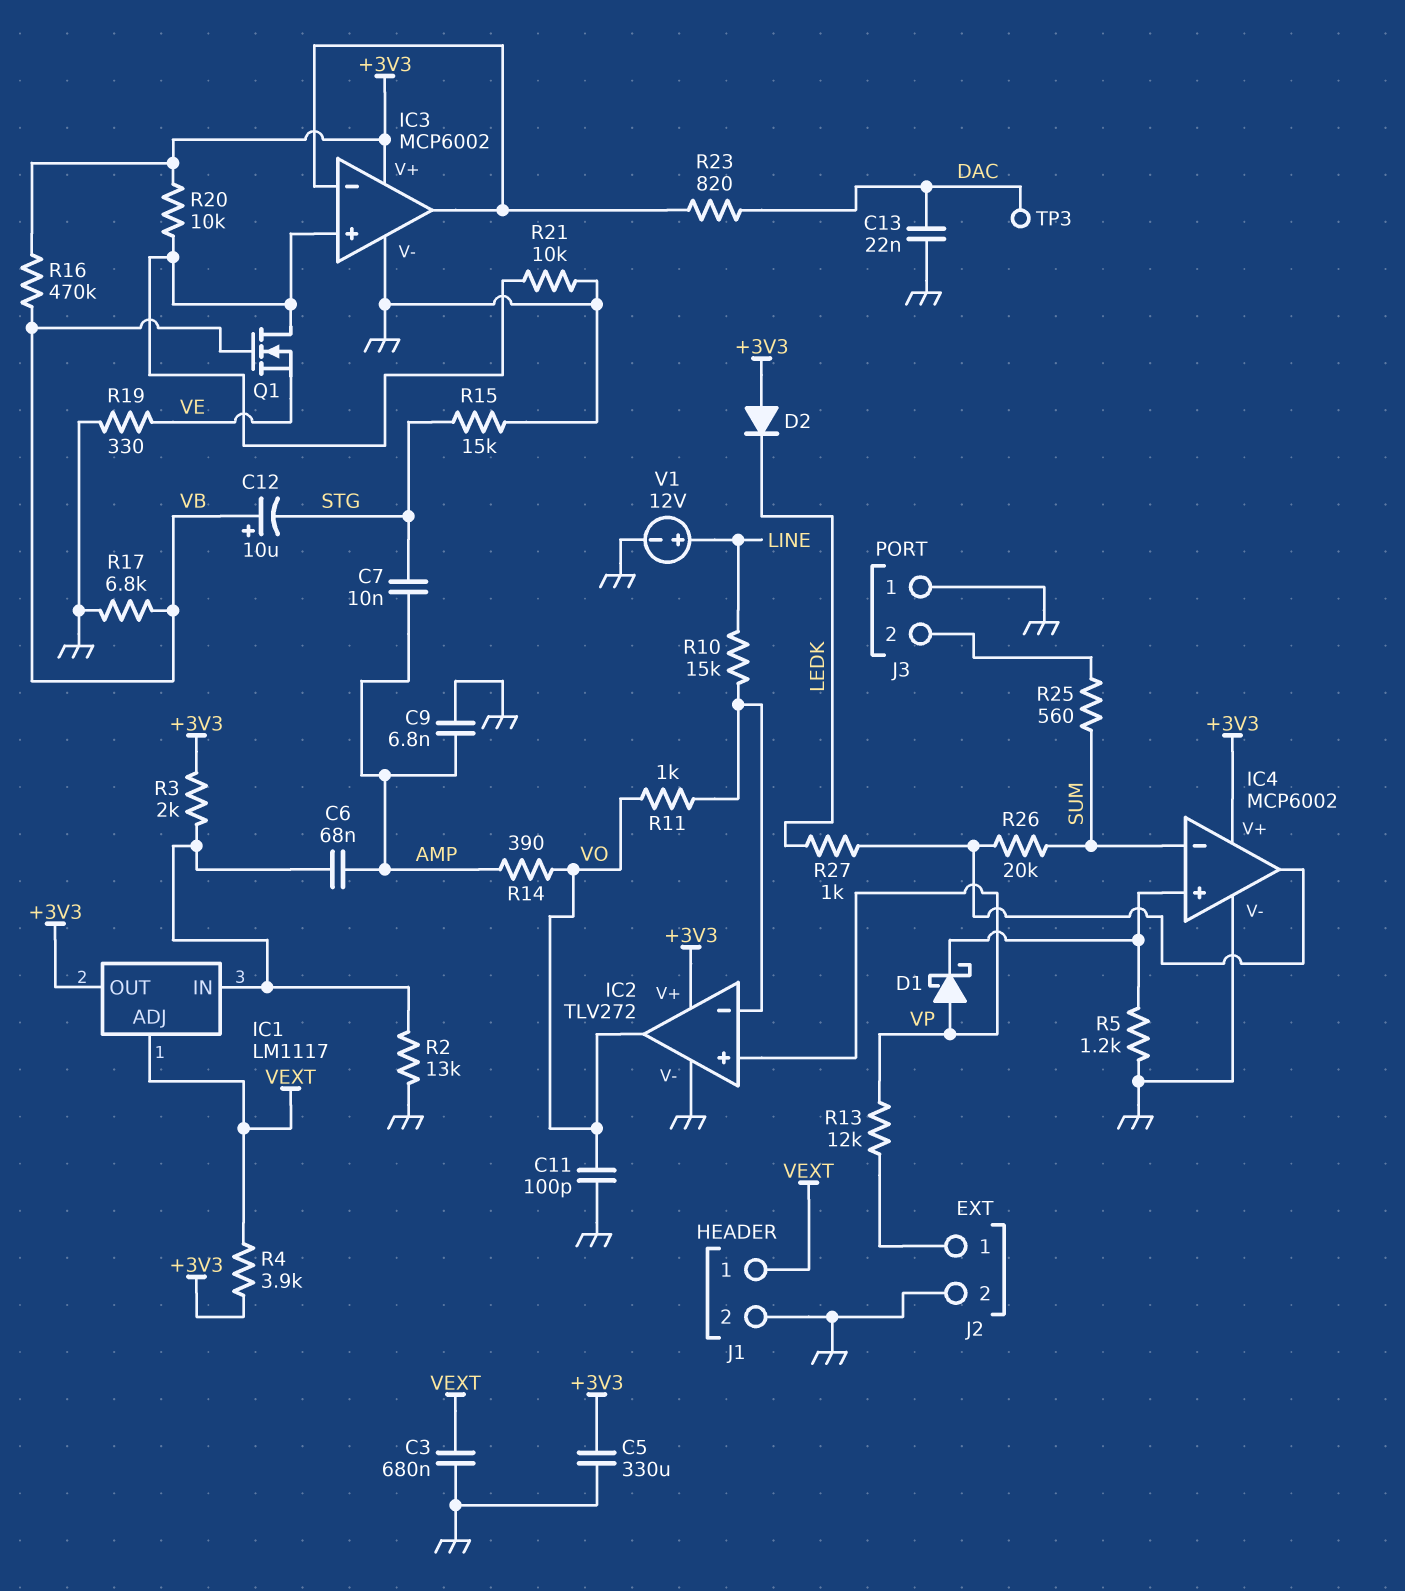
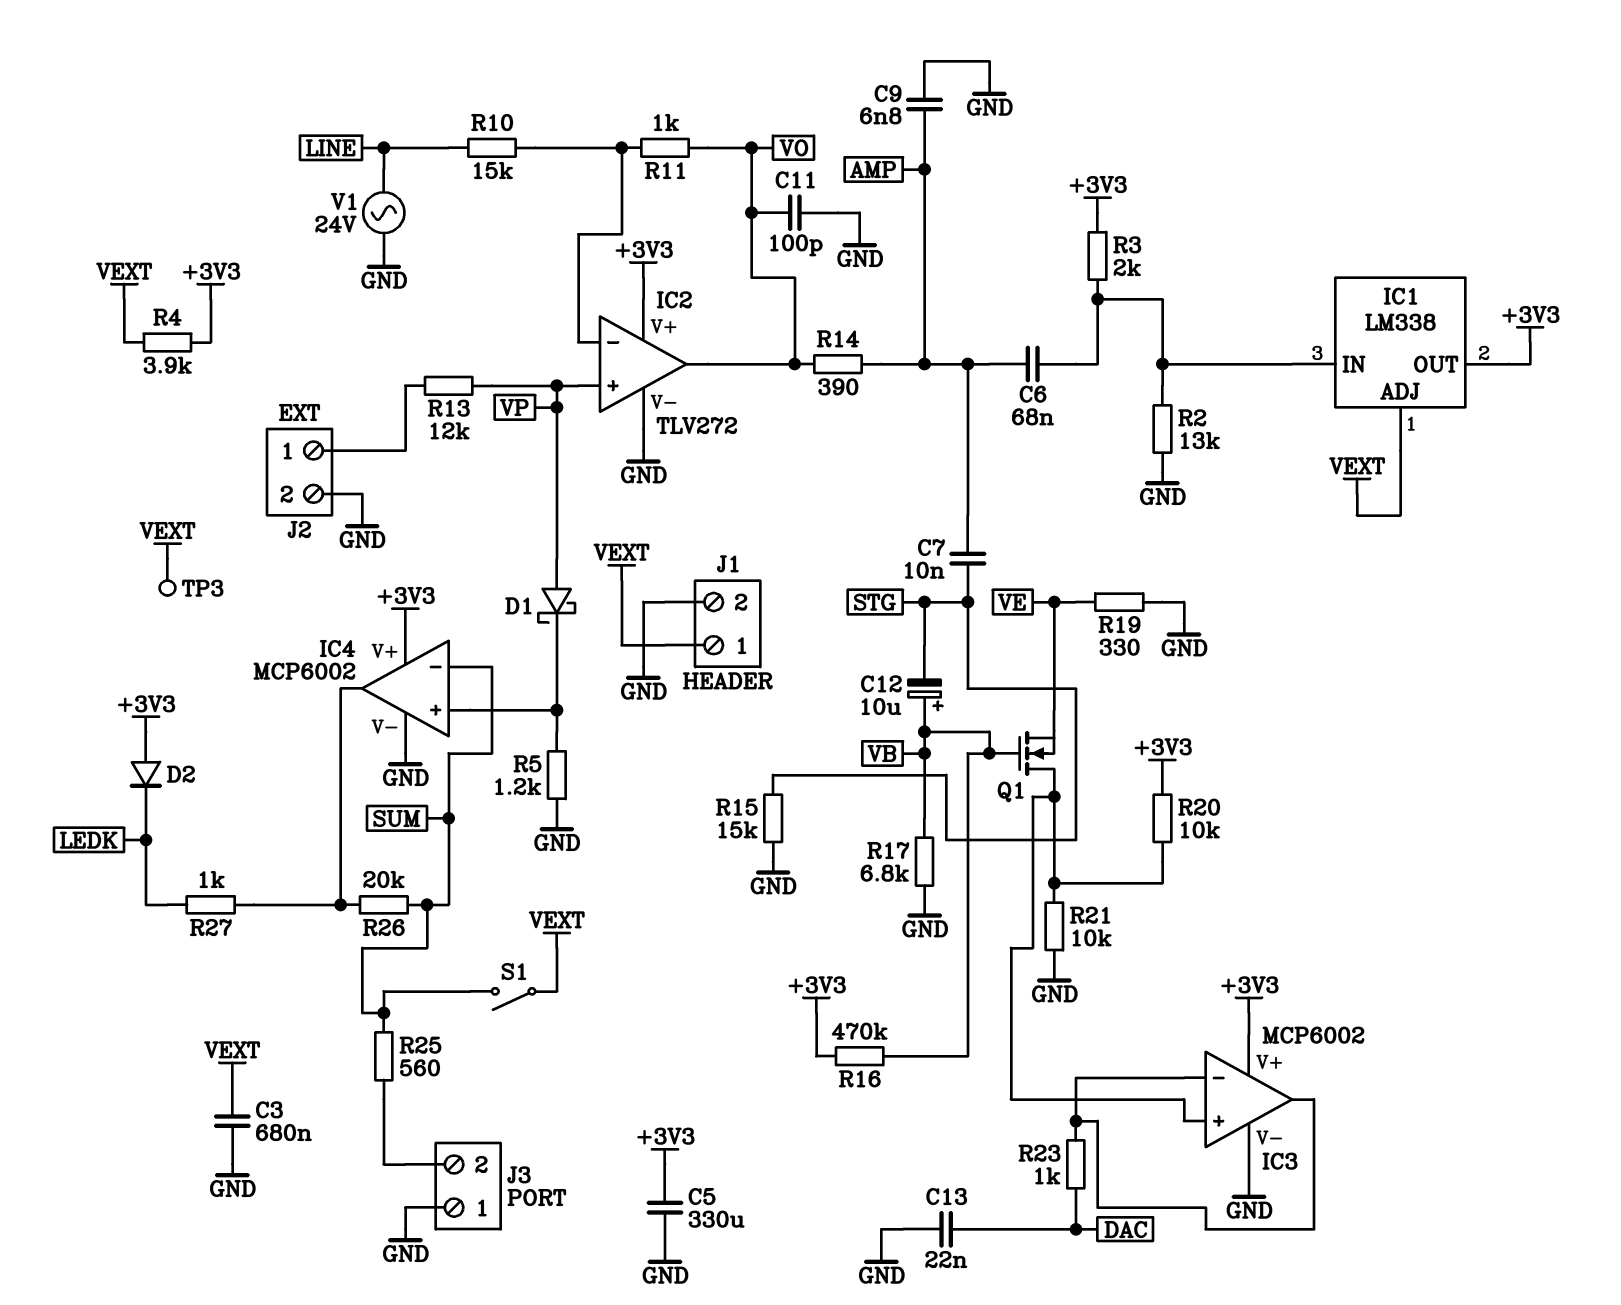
IC1: LM1117 -> LM338
R23: 820 (DAC, IC3/in-) -> 1k (DAC, IC3/in-)
S1: none -> switch (SUM, VEXT)
TP3: test point (DAC) -> test point (VEXT)
V1: 12V (plus LINE, minus GND) -> AC 24V (GND, LINE)

